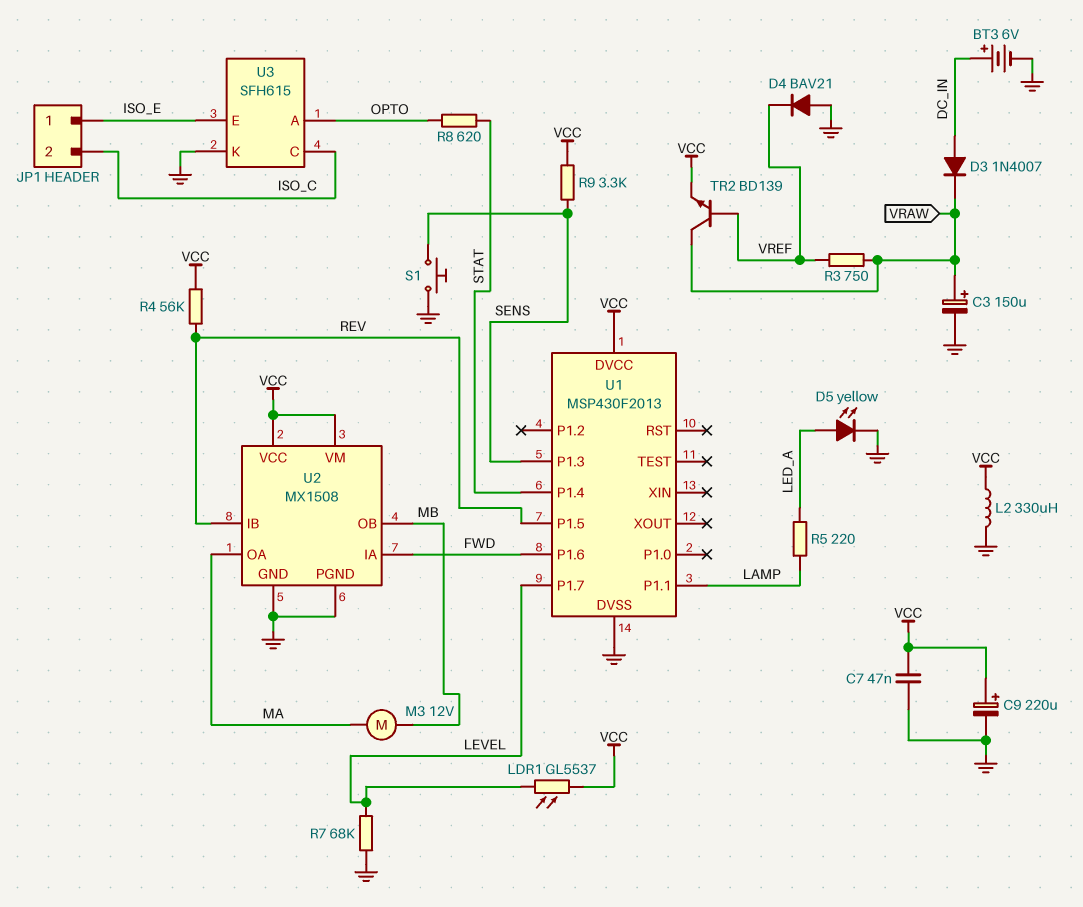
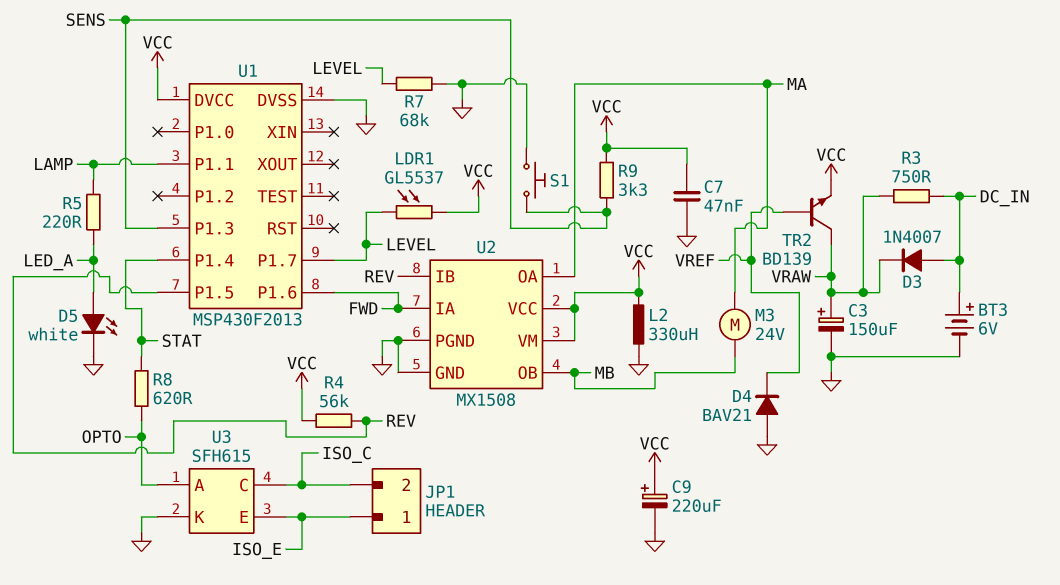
D5: LED yellow (A LED_A, K GND) -> LED white (A LED_A, K GND)
M3: motor 12V (MA, MB) -> motor 24V (MA, MB)
R3: 750 (VRAW, VREF) -> 750 (DC_IN, VRAW)

